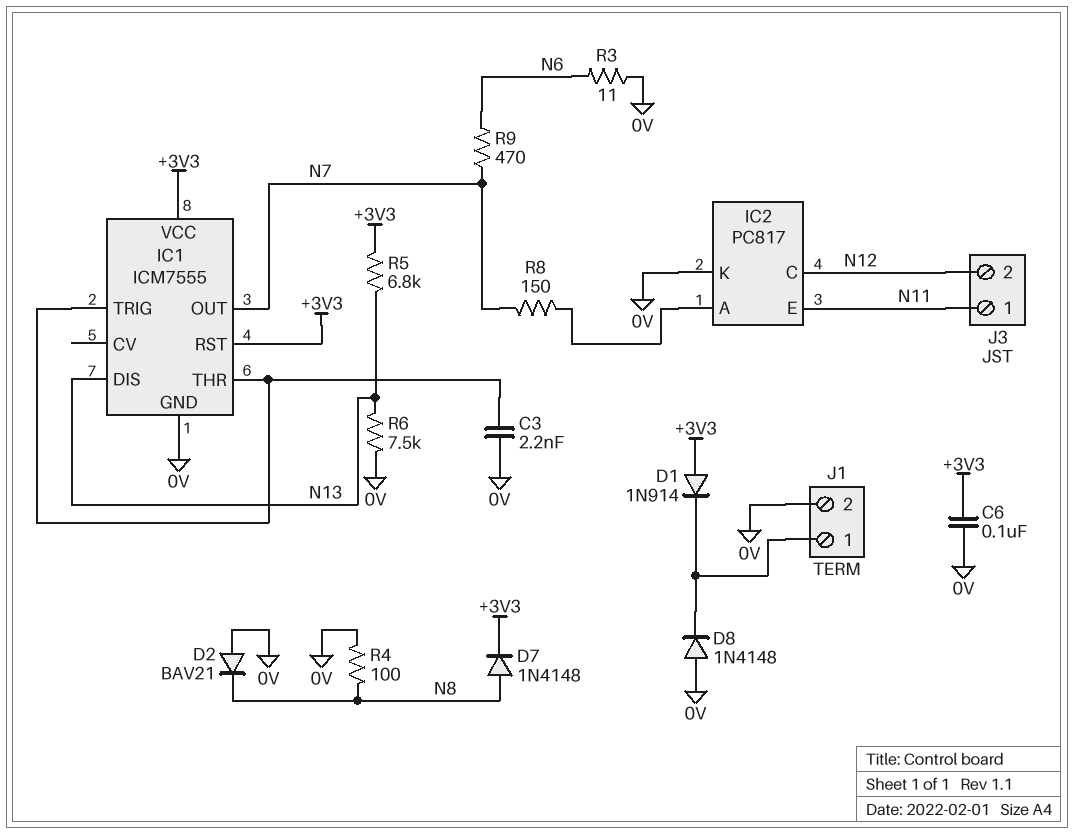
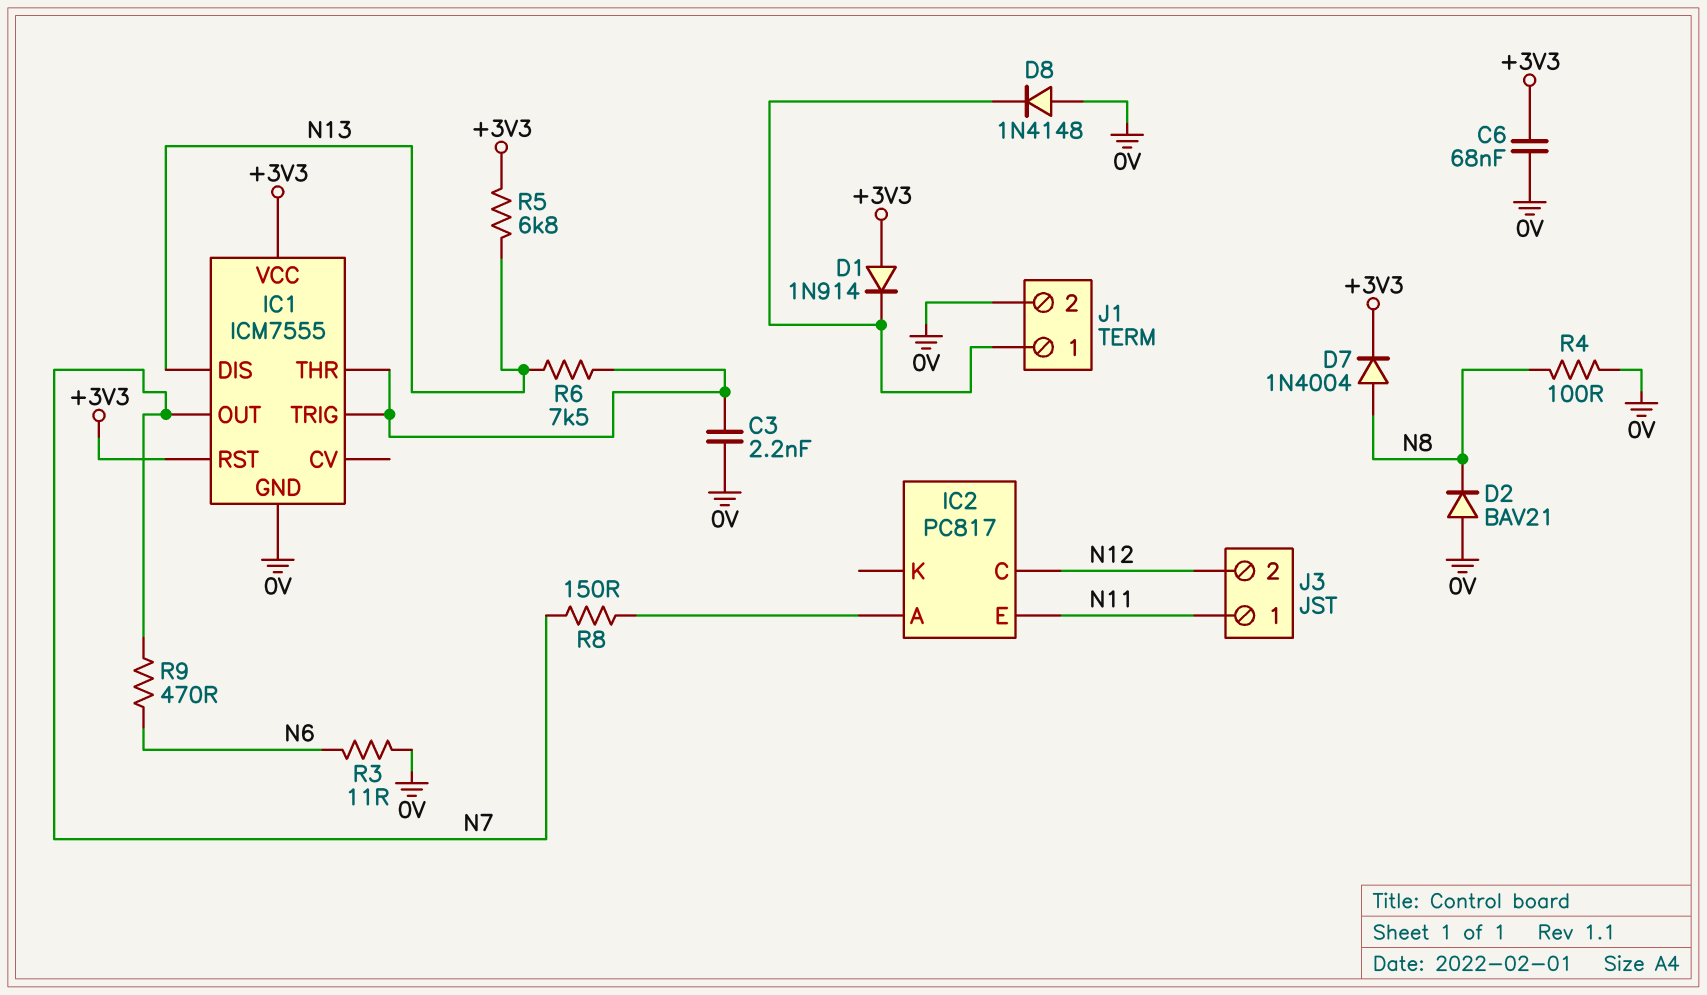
C6: 100nF (+3V3, 0V) -> 68nF (+3V3, 0V)
D7: diode 1N4148 (A N8, K +3V3) -> diode 1N4004 (A N8, K +3V3)
IC2 pin K: 0V -> none
R6: 7.5k (0V, N13) -> 7.5k (IC1/THR, N13)

